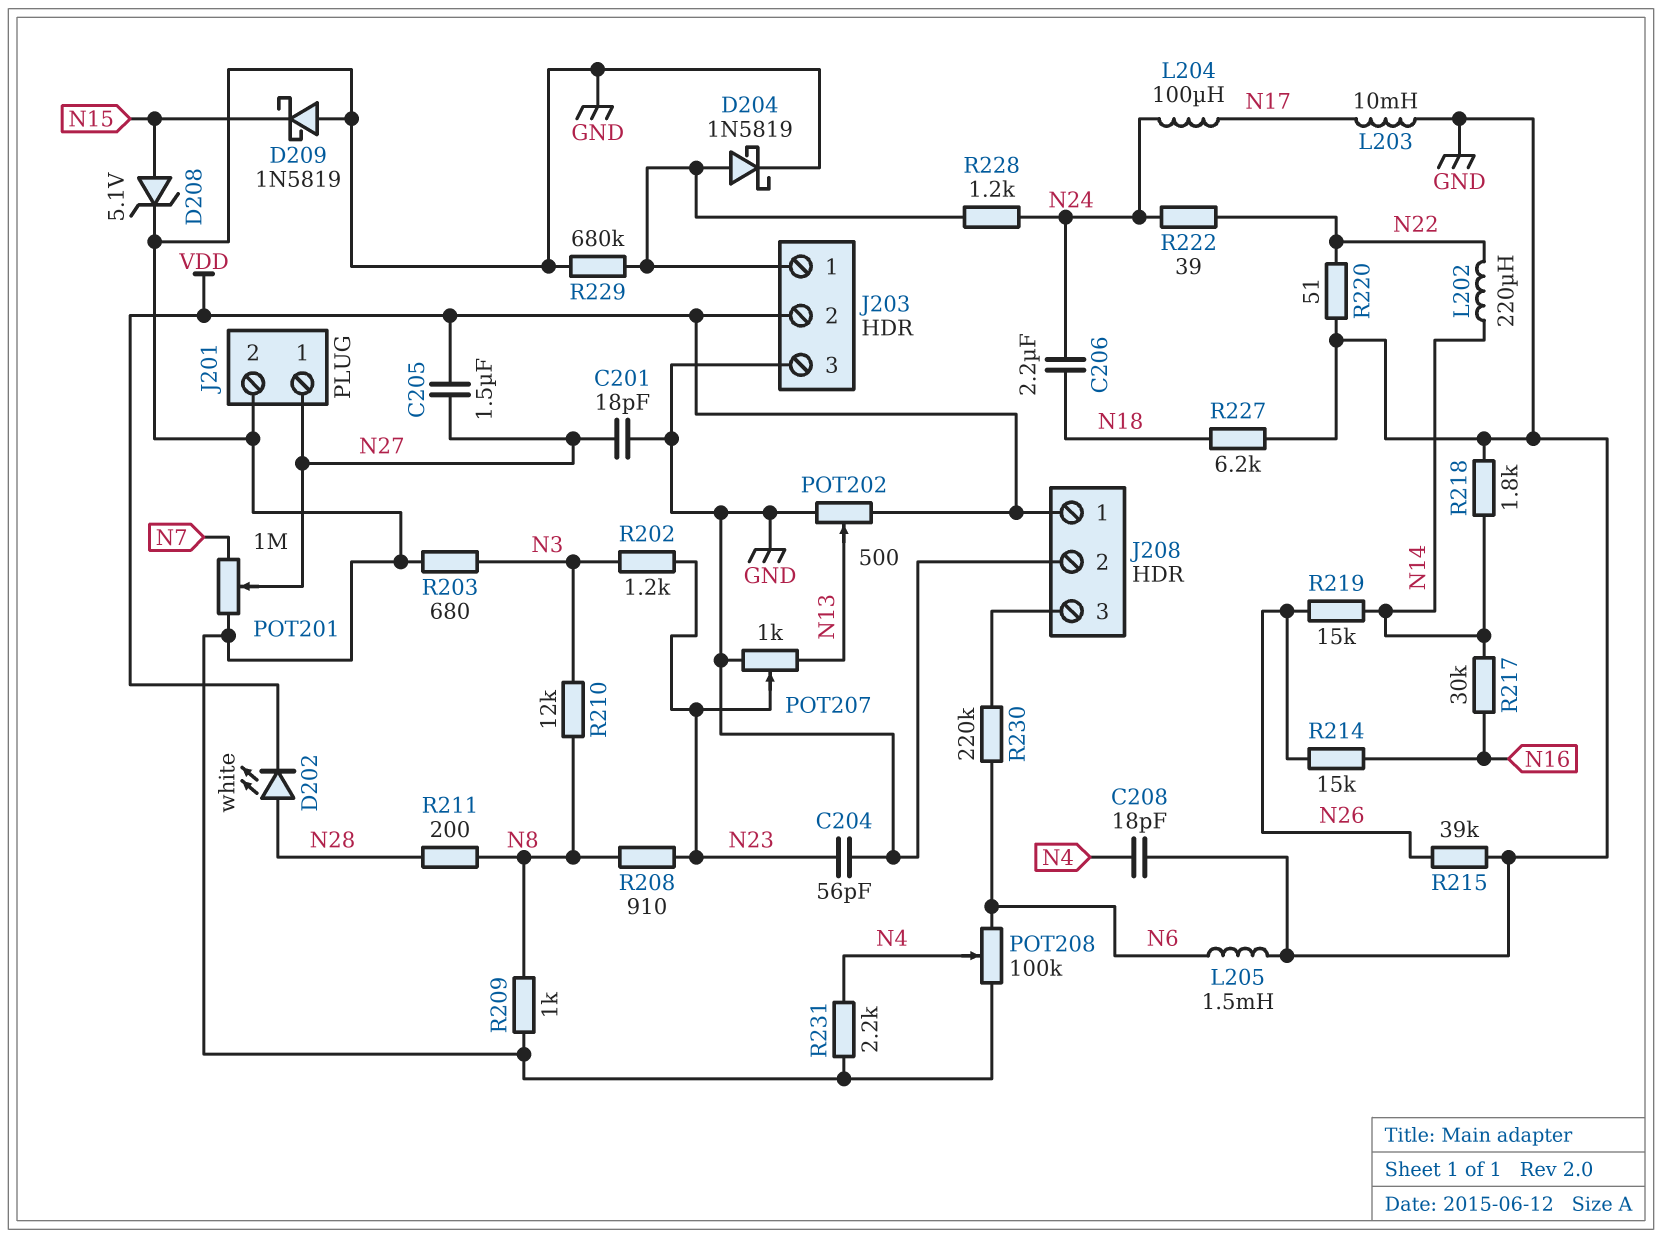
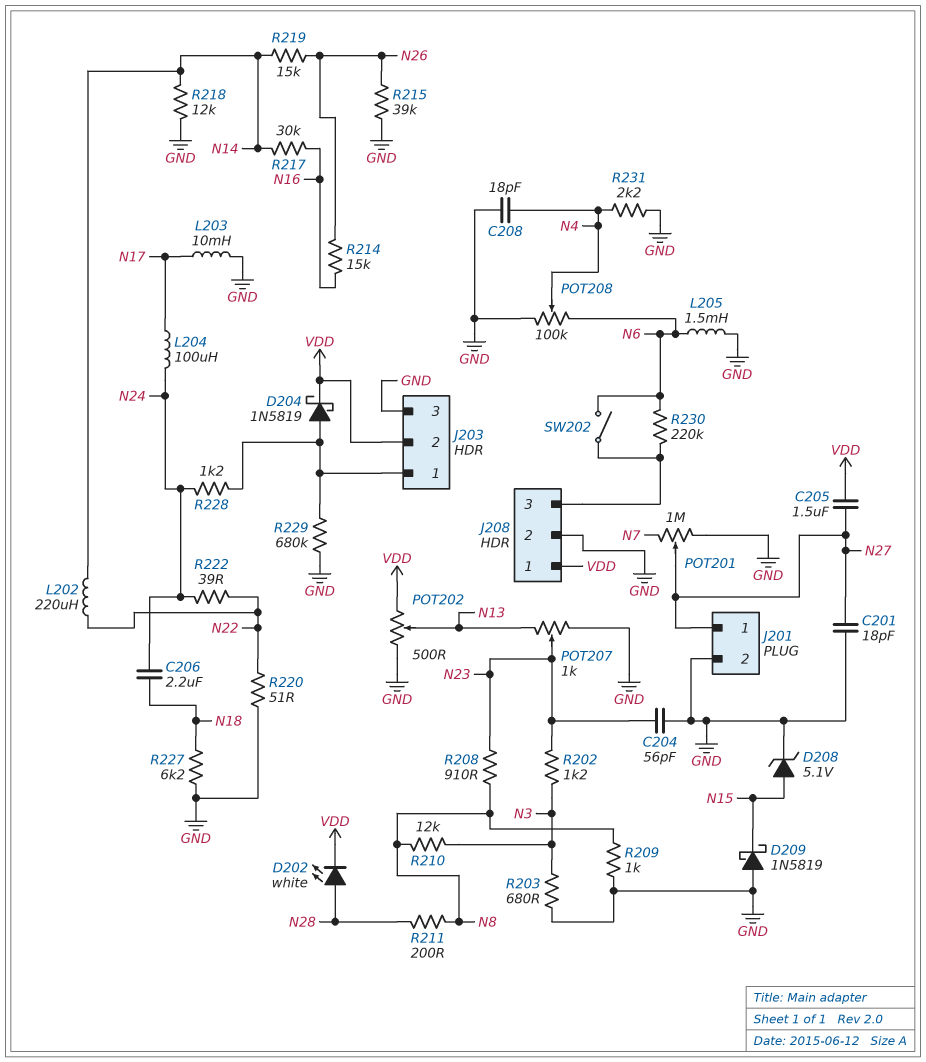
D204: schottky 1N5819 (A J203/1, K GND) -> schottky 1N5819 (A J203/1, K VDD)
R218: 1.8k (GND, N14) -> 12k (GND, N14)
SW202: none -> switch (J208/3, N6)

